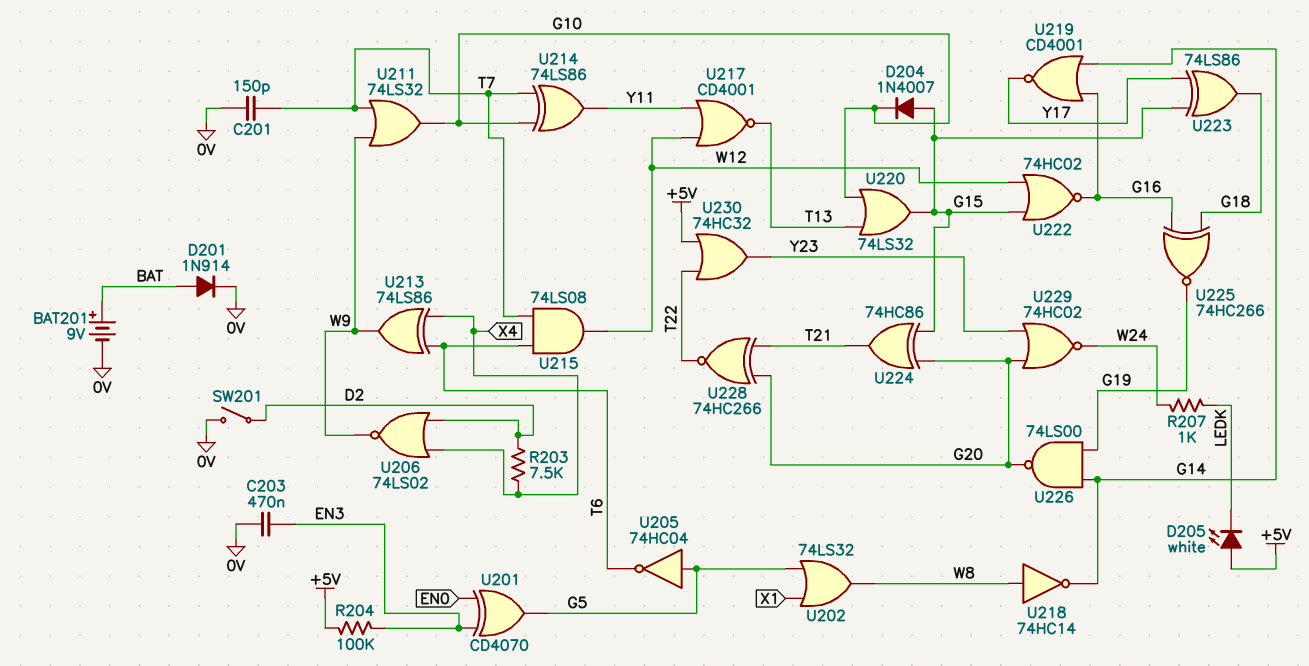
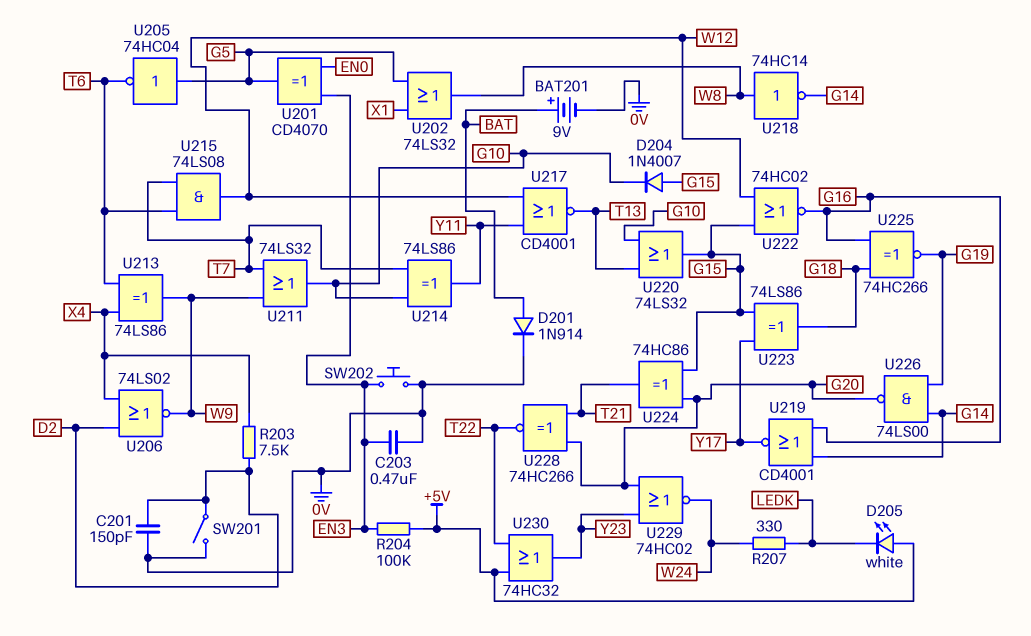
C201: 150pF (0V, T7) -> 150pF (0V, D2)
R207: 1k (LEDK, W24) -> 330 (LEDK, W24)
SW202: none -> button (0V, EN3)

